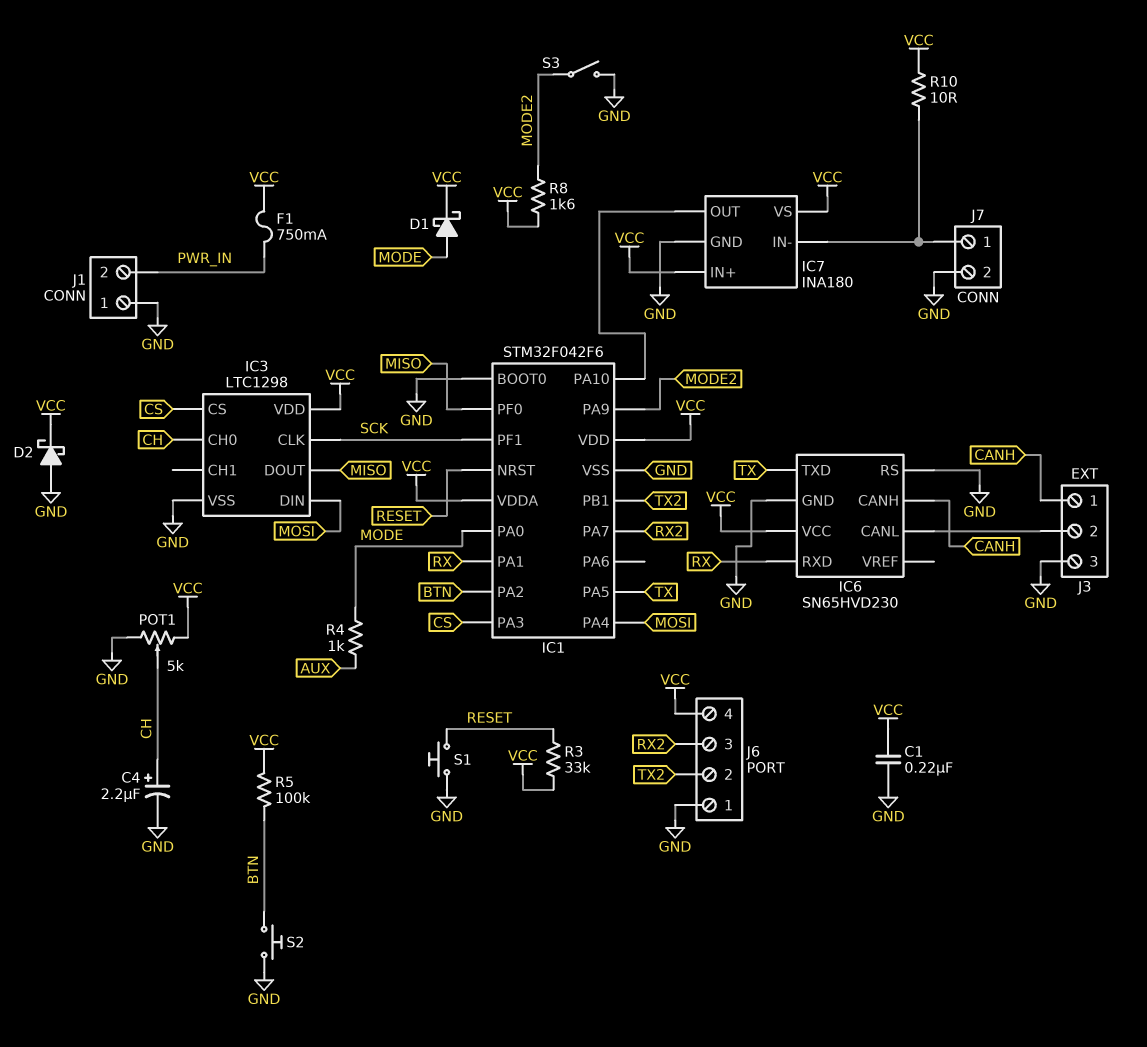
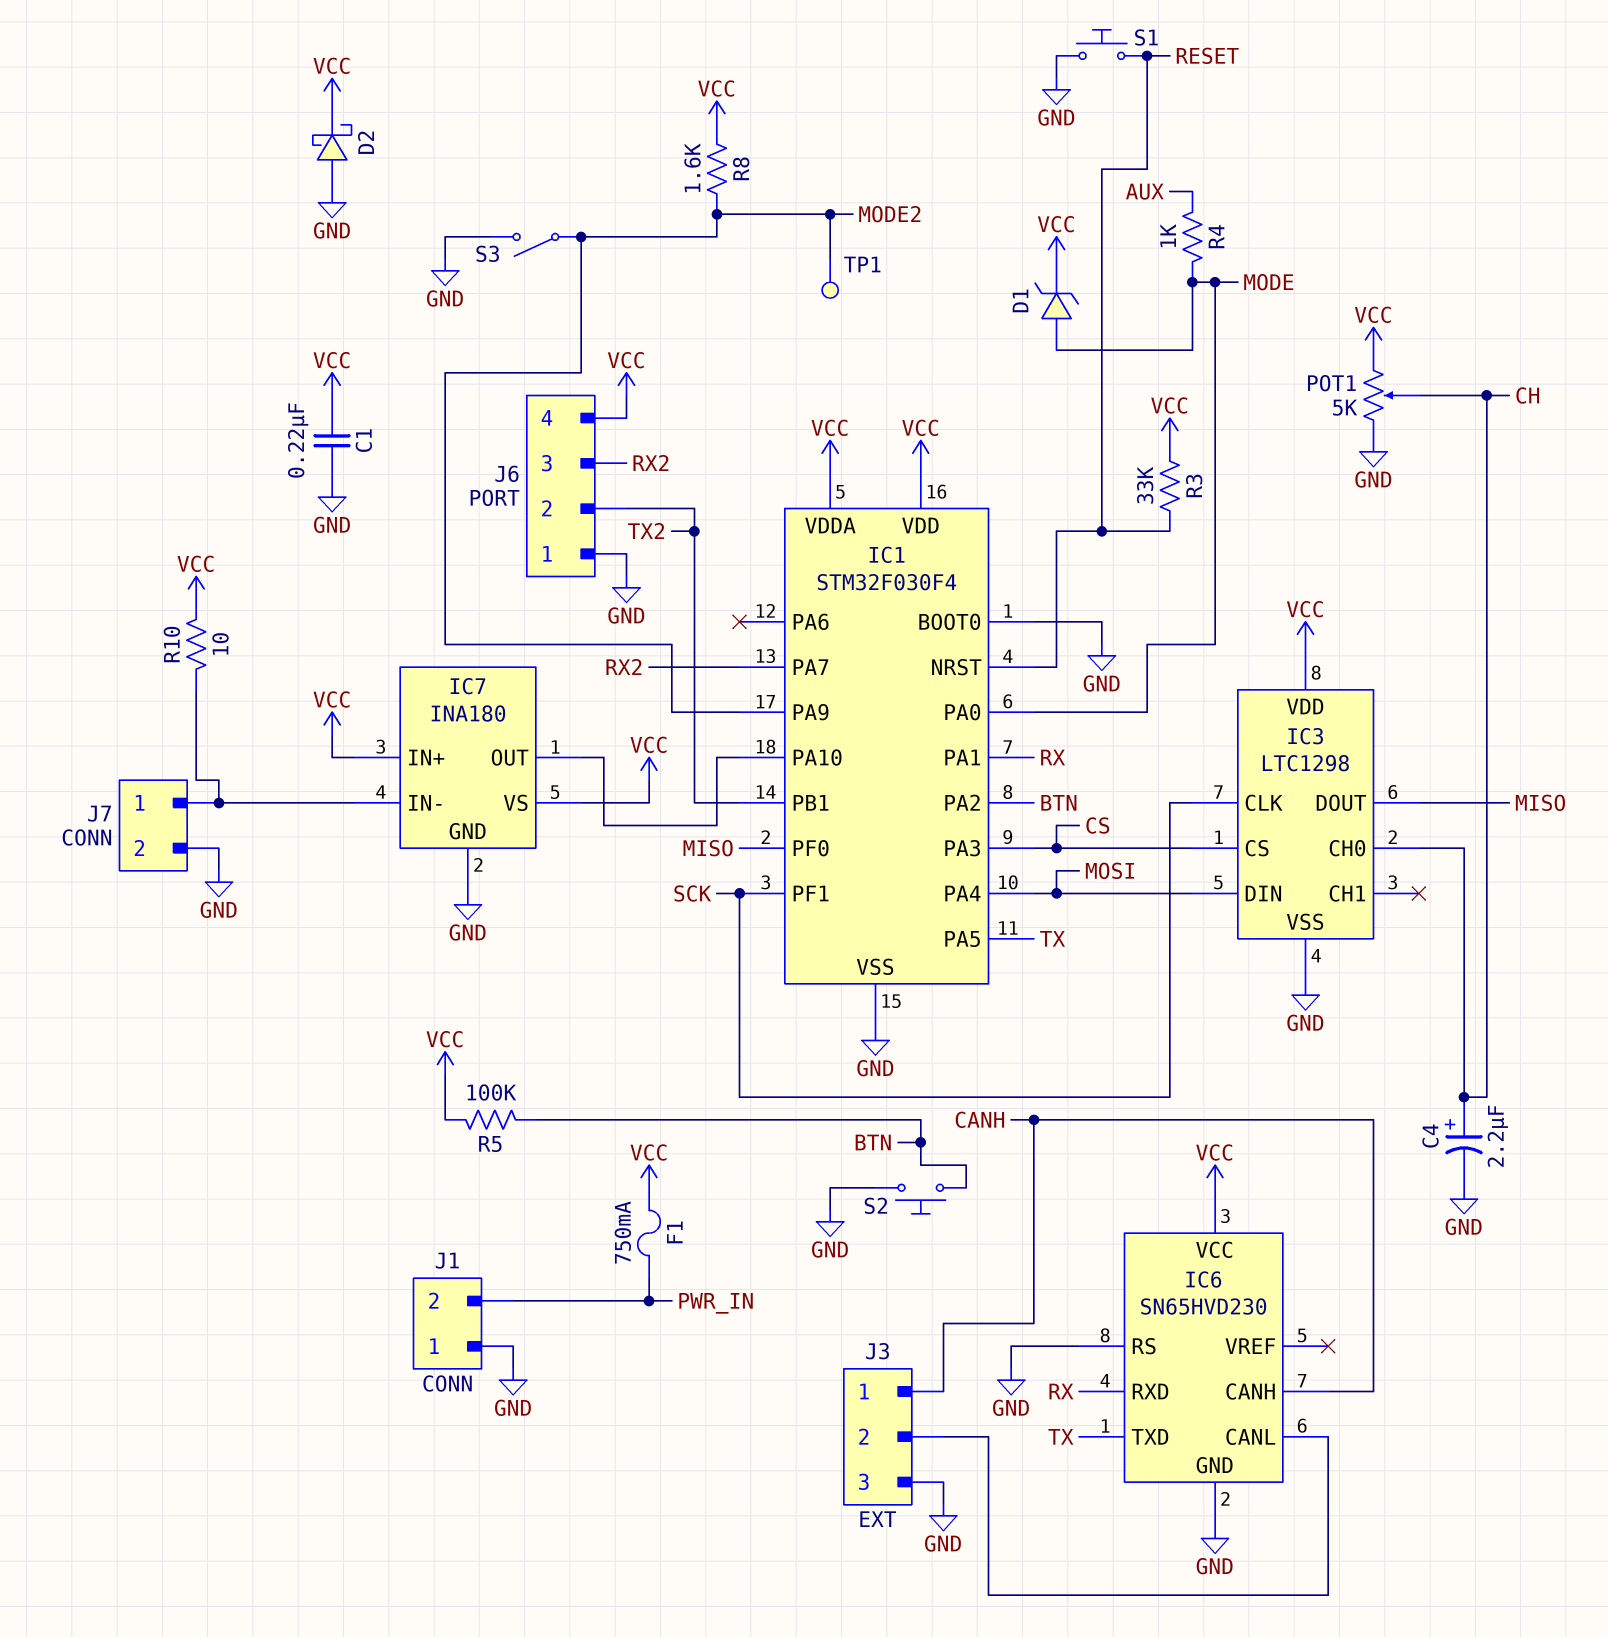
D1: schottky (A MODE, K VCC) -> zener (A MODE, K VCC)
IC1: STM32F042F6 -> STM32F030F4
TP1: none -> test point (MODE2)

